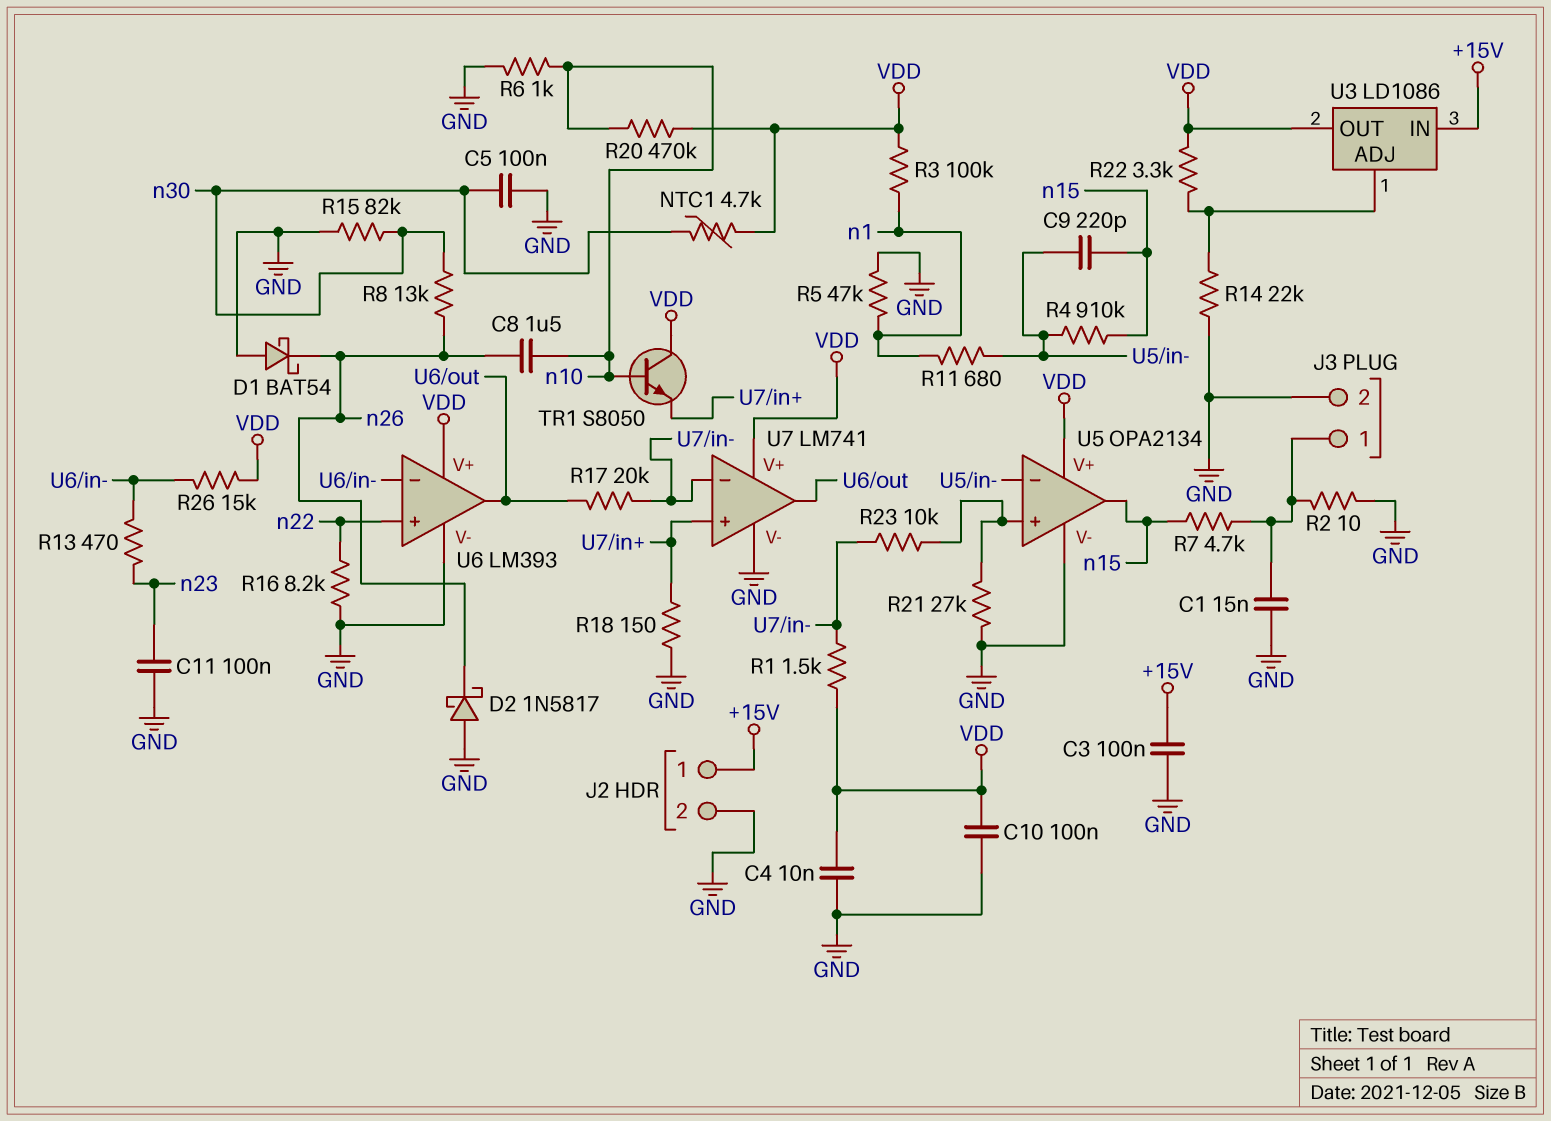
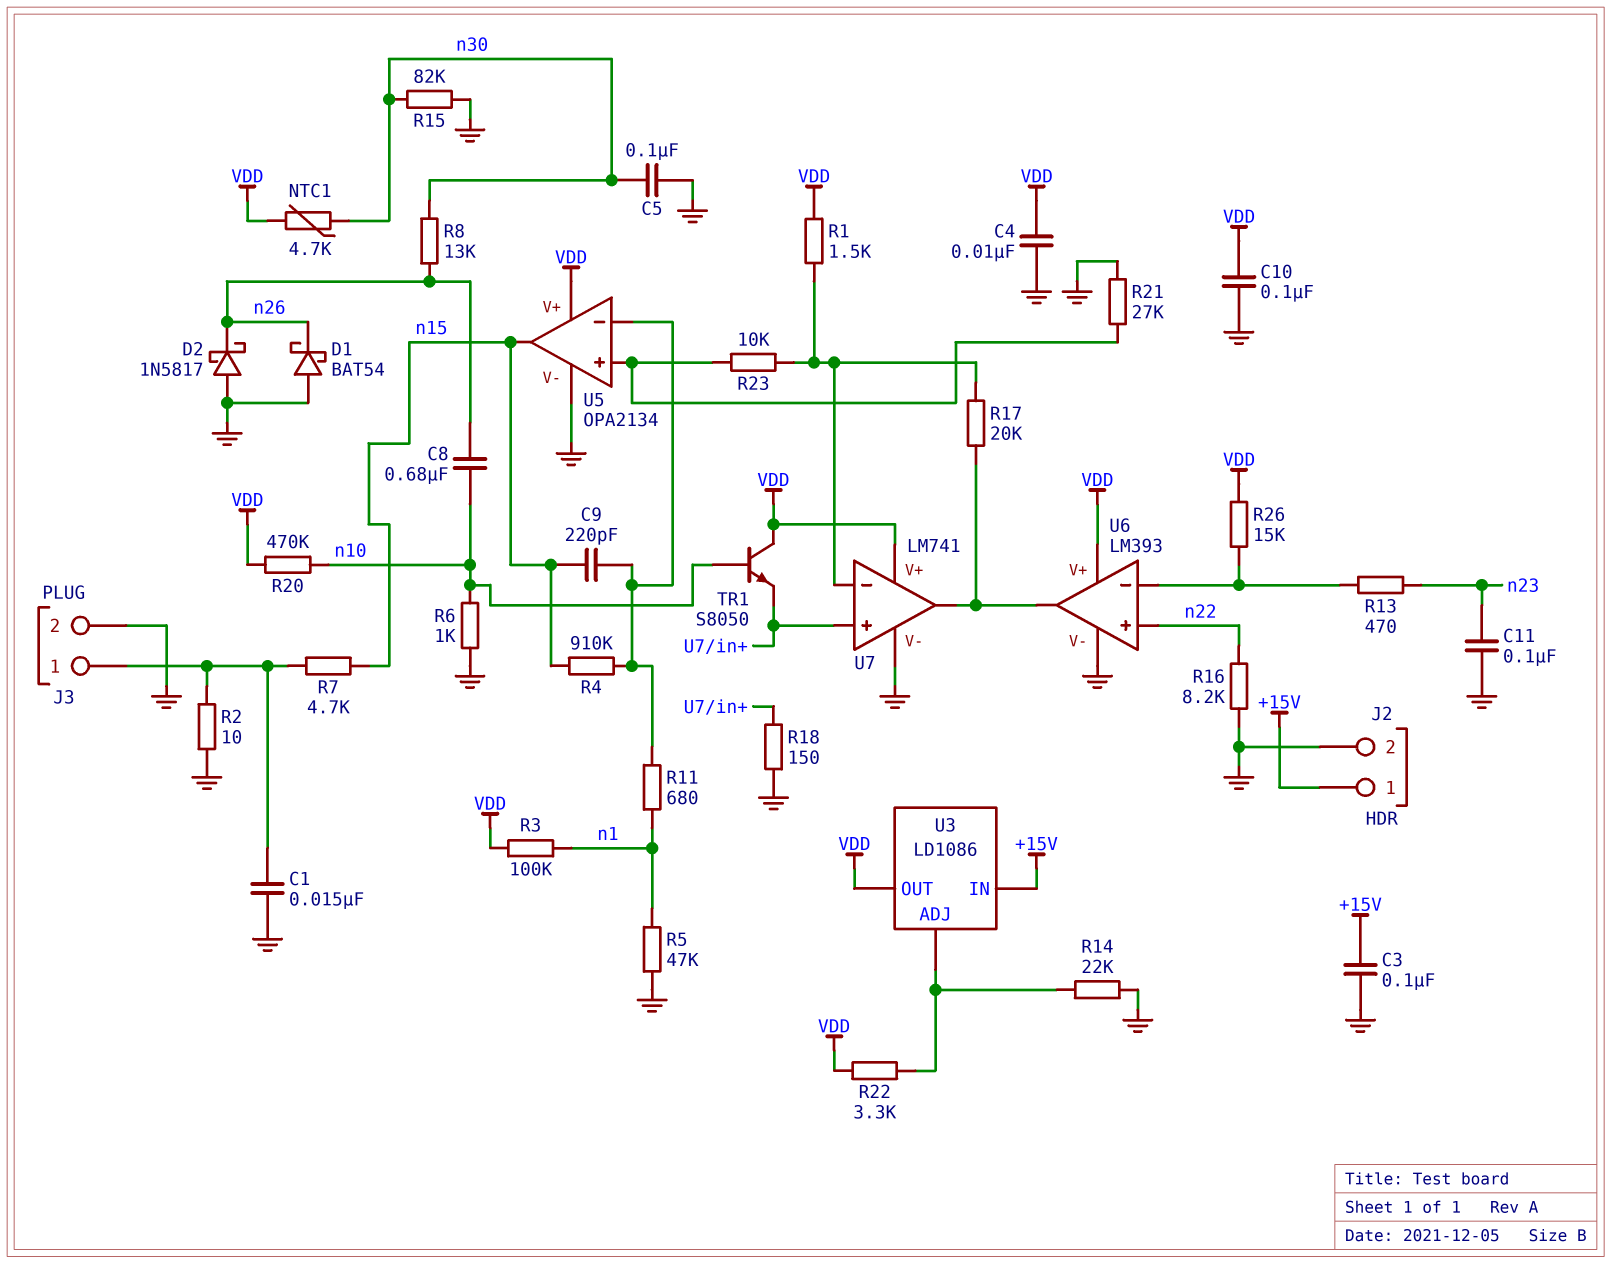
C8: 1.5uF (n10, n26) -> 680nF (n10, n26)

